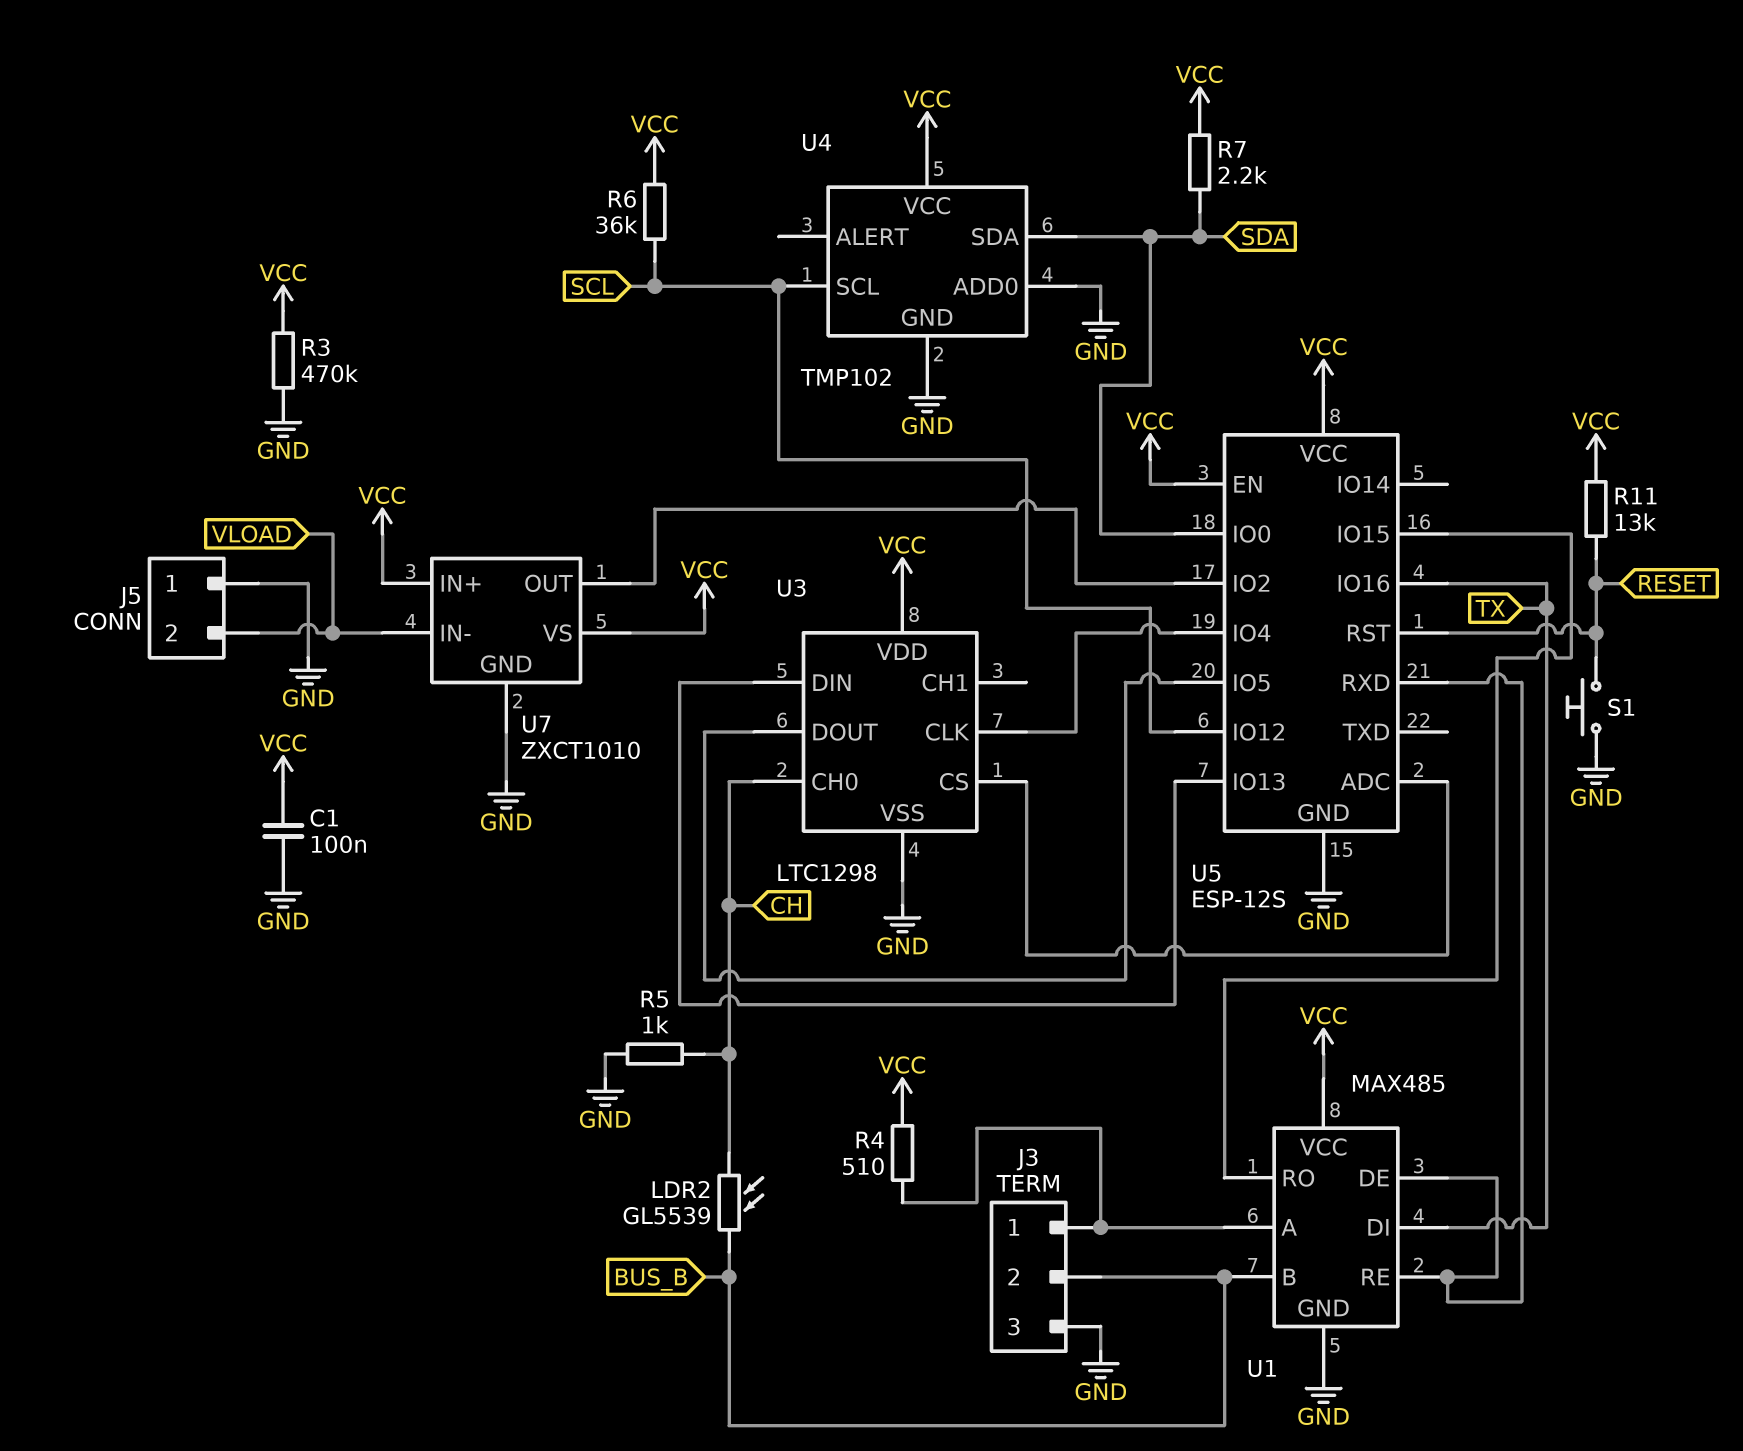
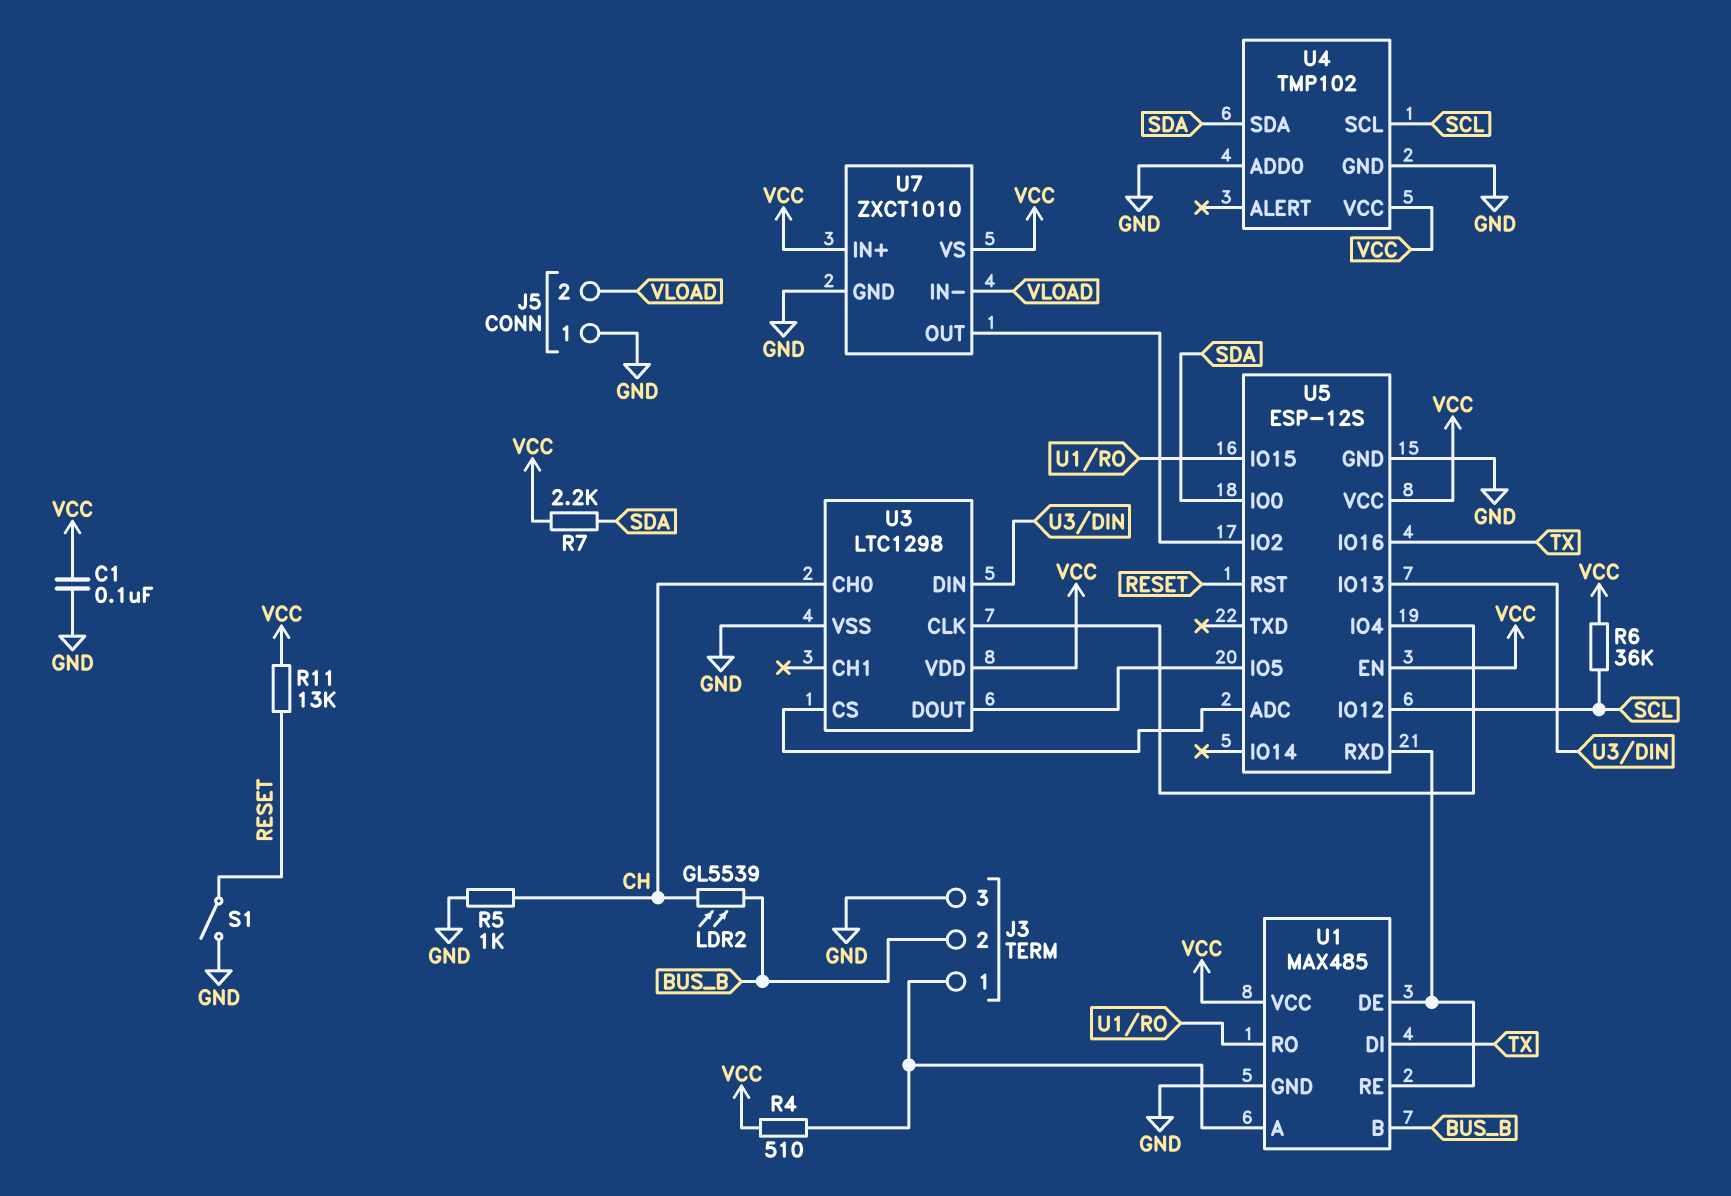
R3: 470k (GND, VCC) -> none
S1: button (GND, RESET) -> switch (GND, RESET)

